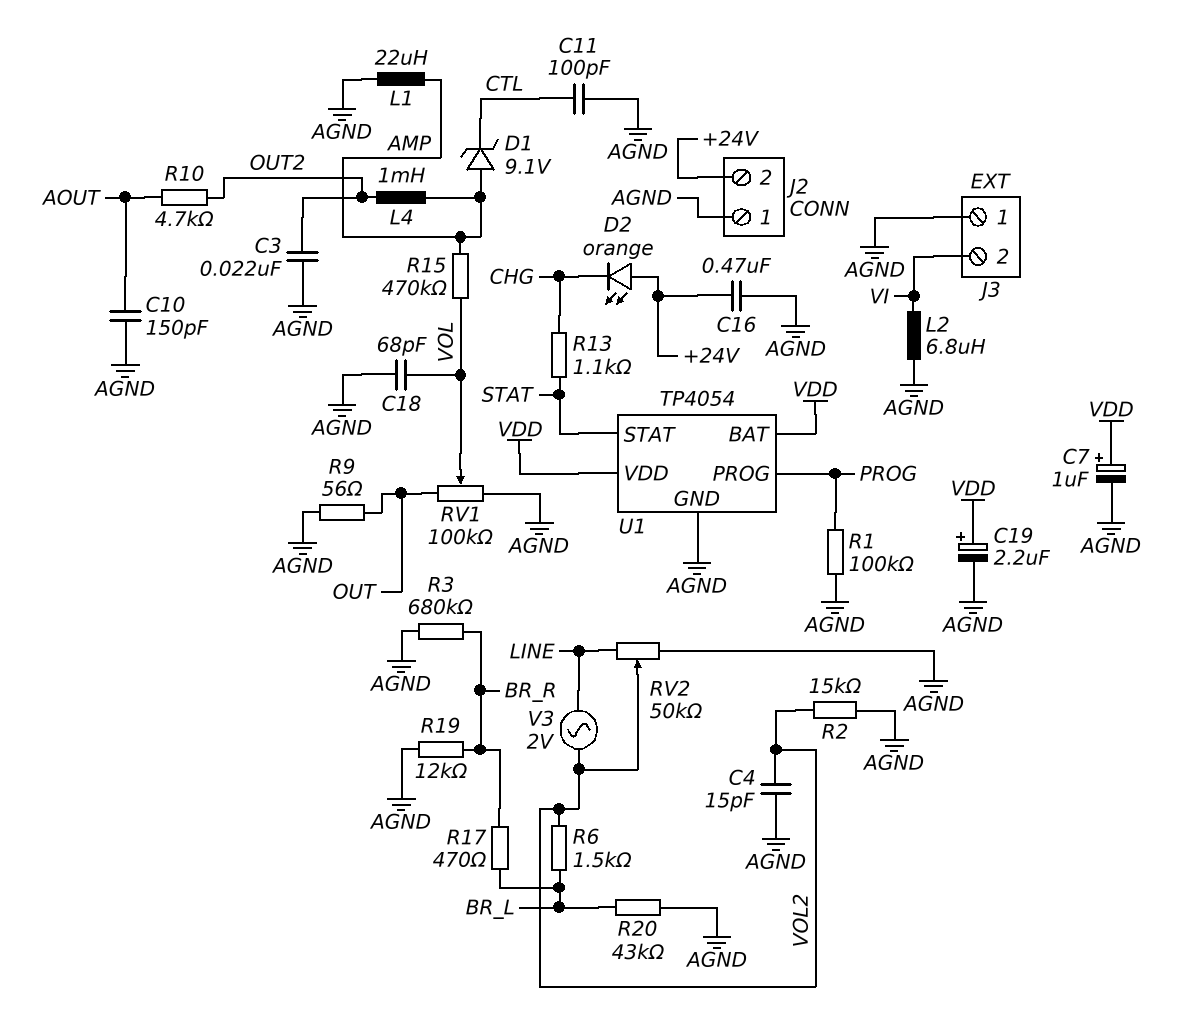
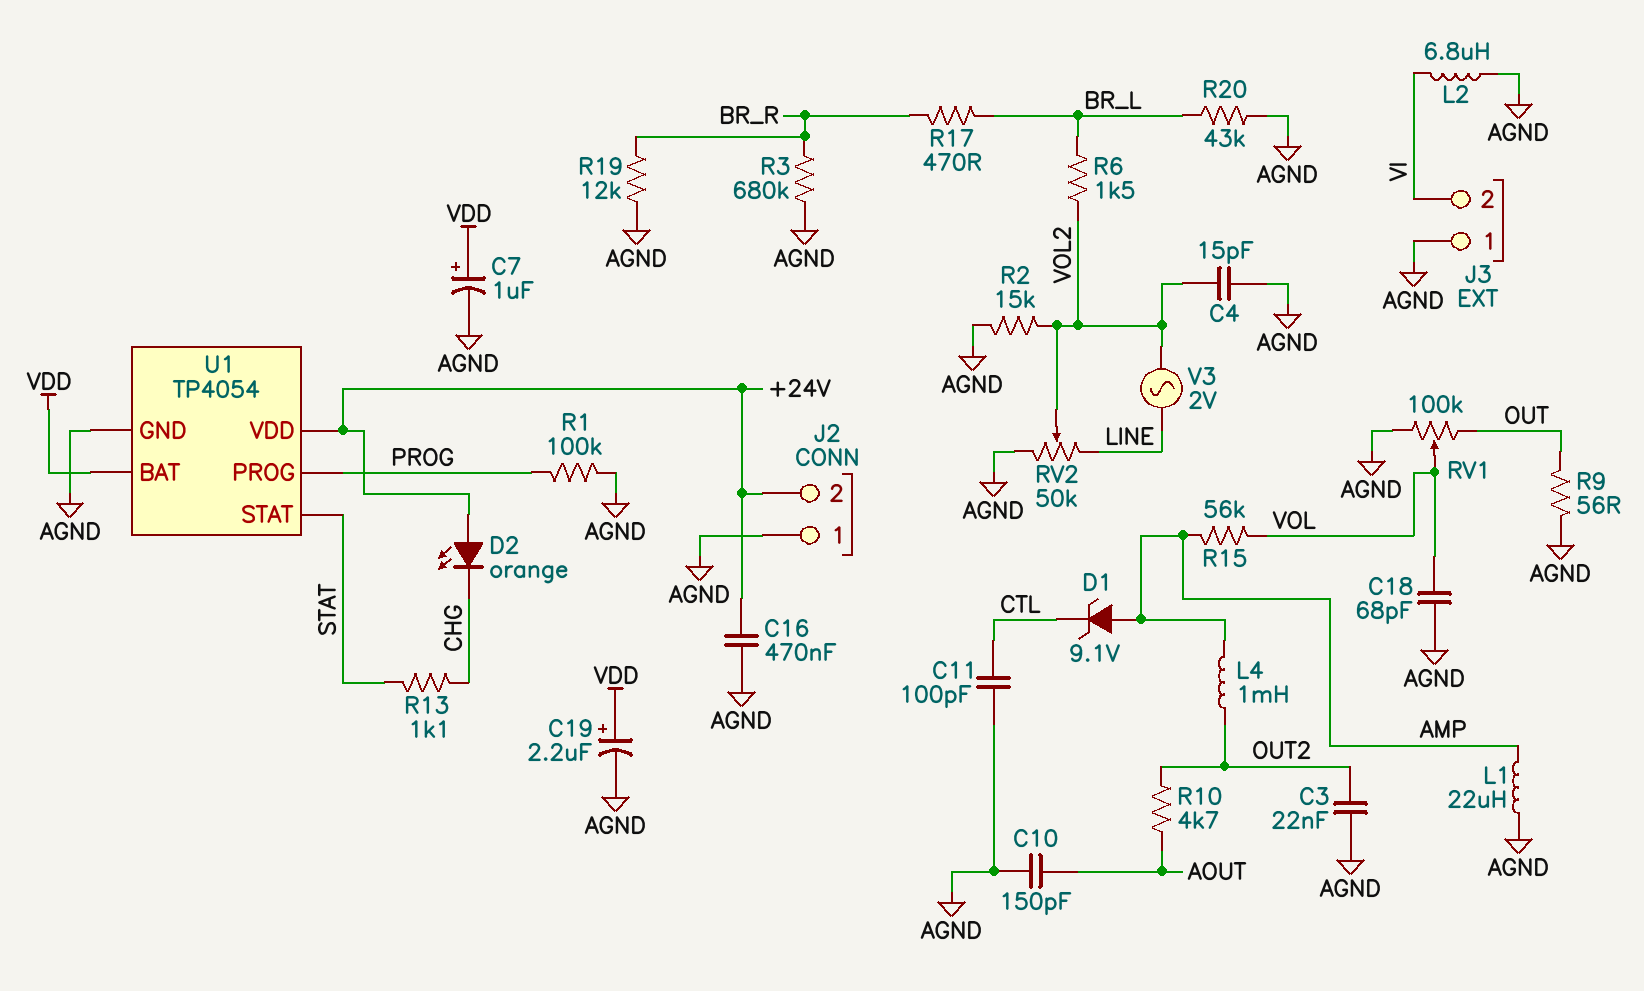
R15: 470k (AMP, VOL) -> 56k (AMP, VOL)
U1 pin VDD: VDD -> +24V

